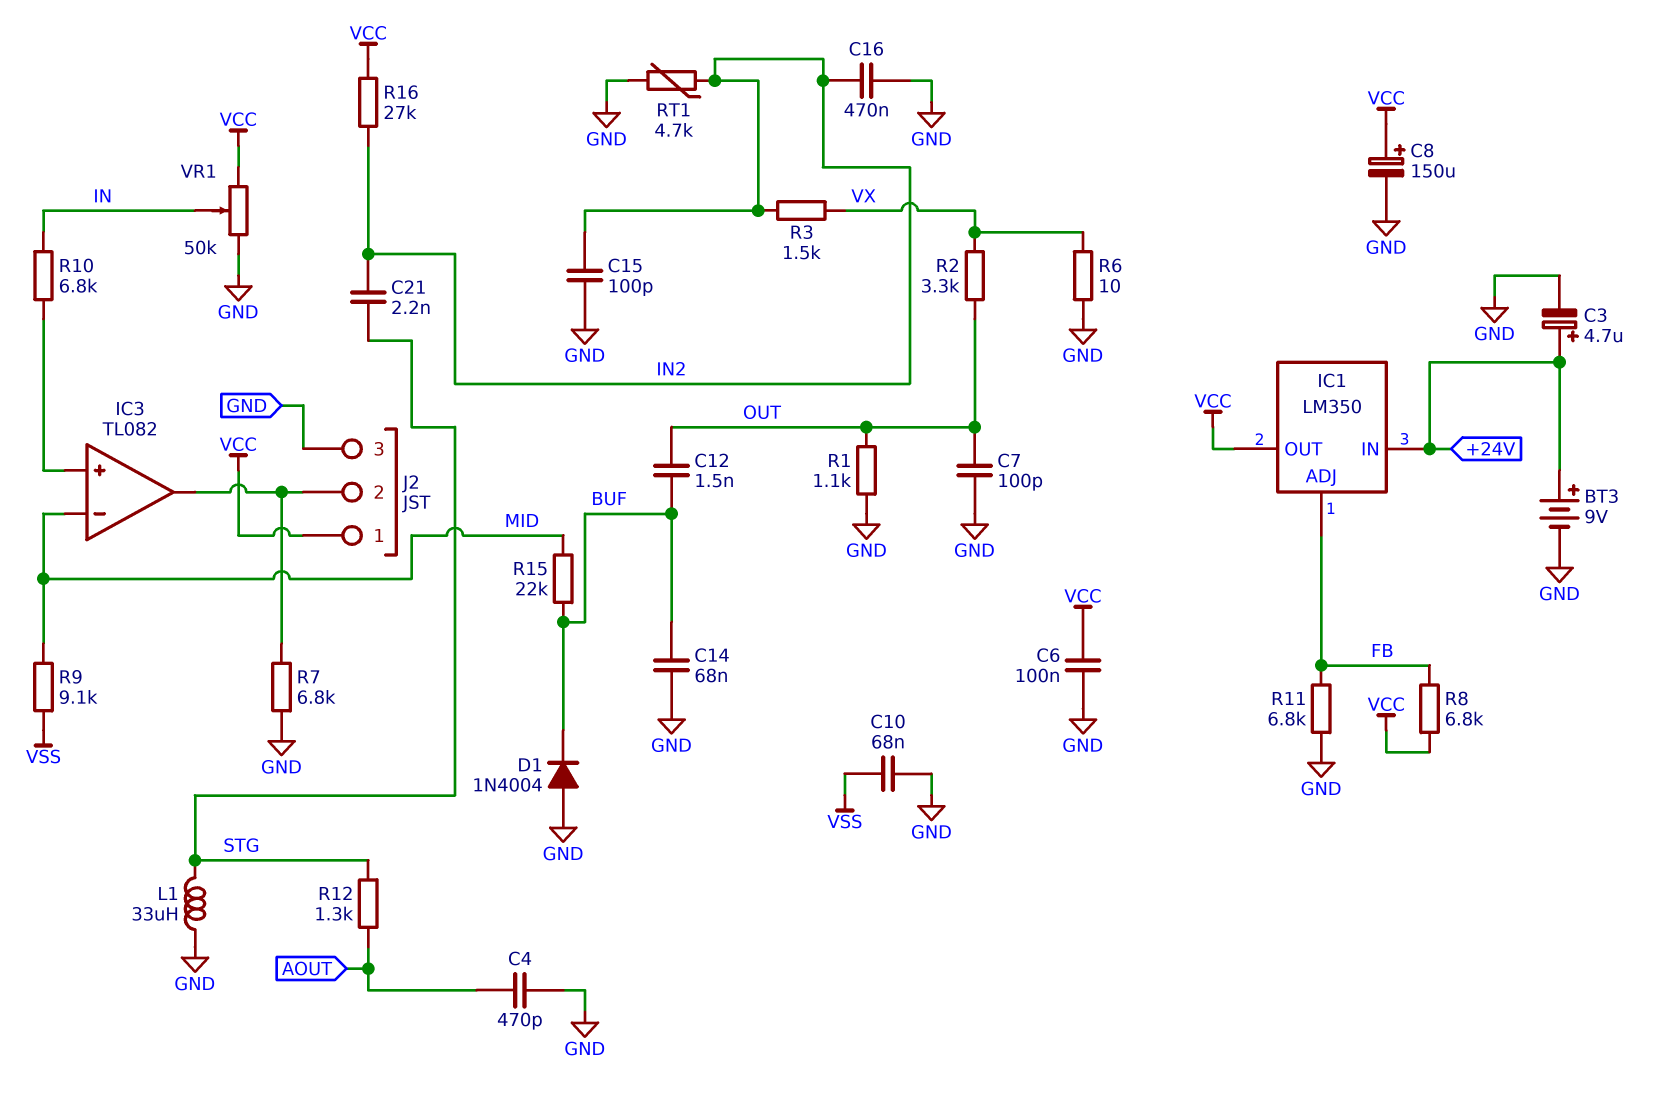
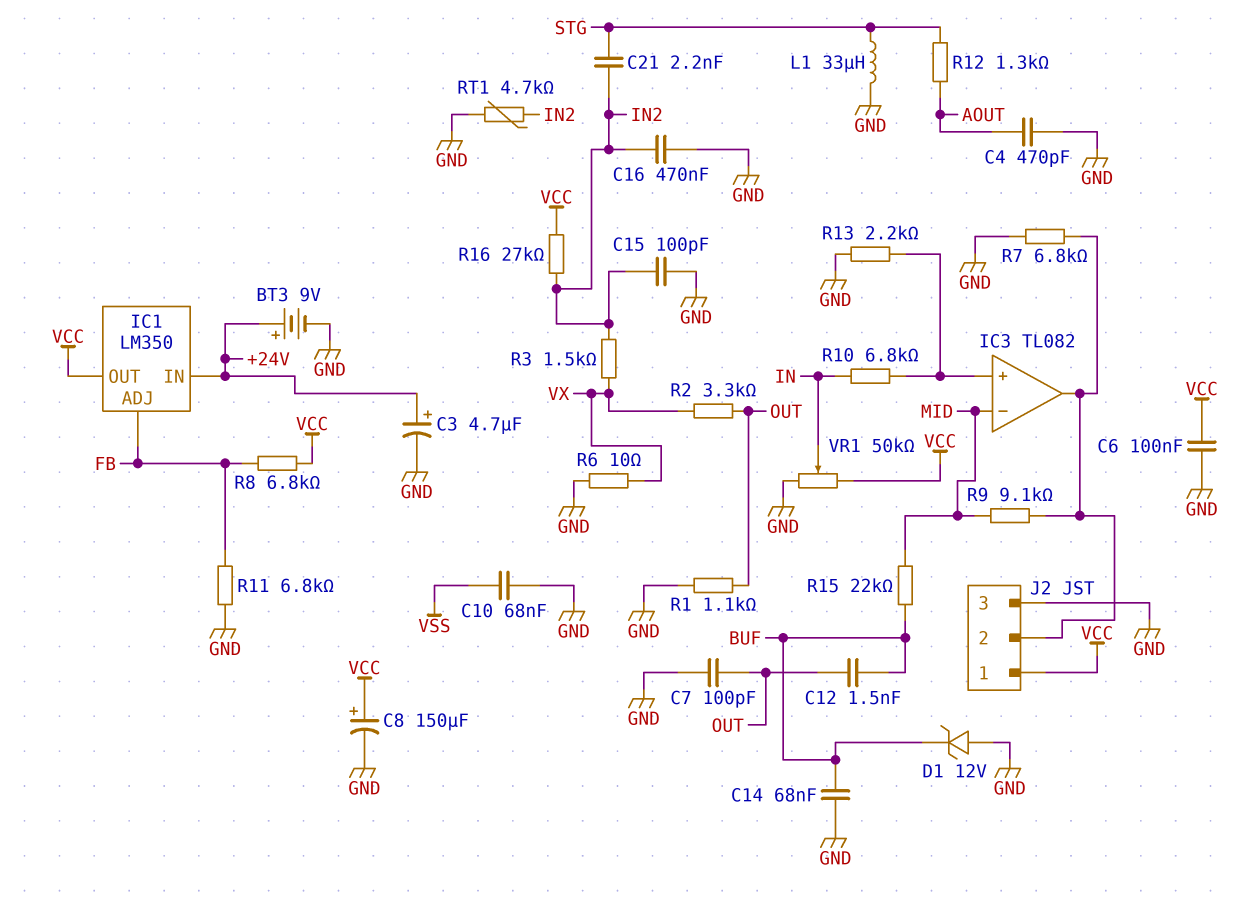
D1: diode 1N4004 (A GND, K BUF) -> zener 12V (A GND, K BUF)
R9: 9.1k (MID, VSS) -> 9.1k (IC3/out, MID)
R13: none -> 2.2k (GND, IC3/in+)

